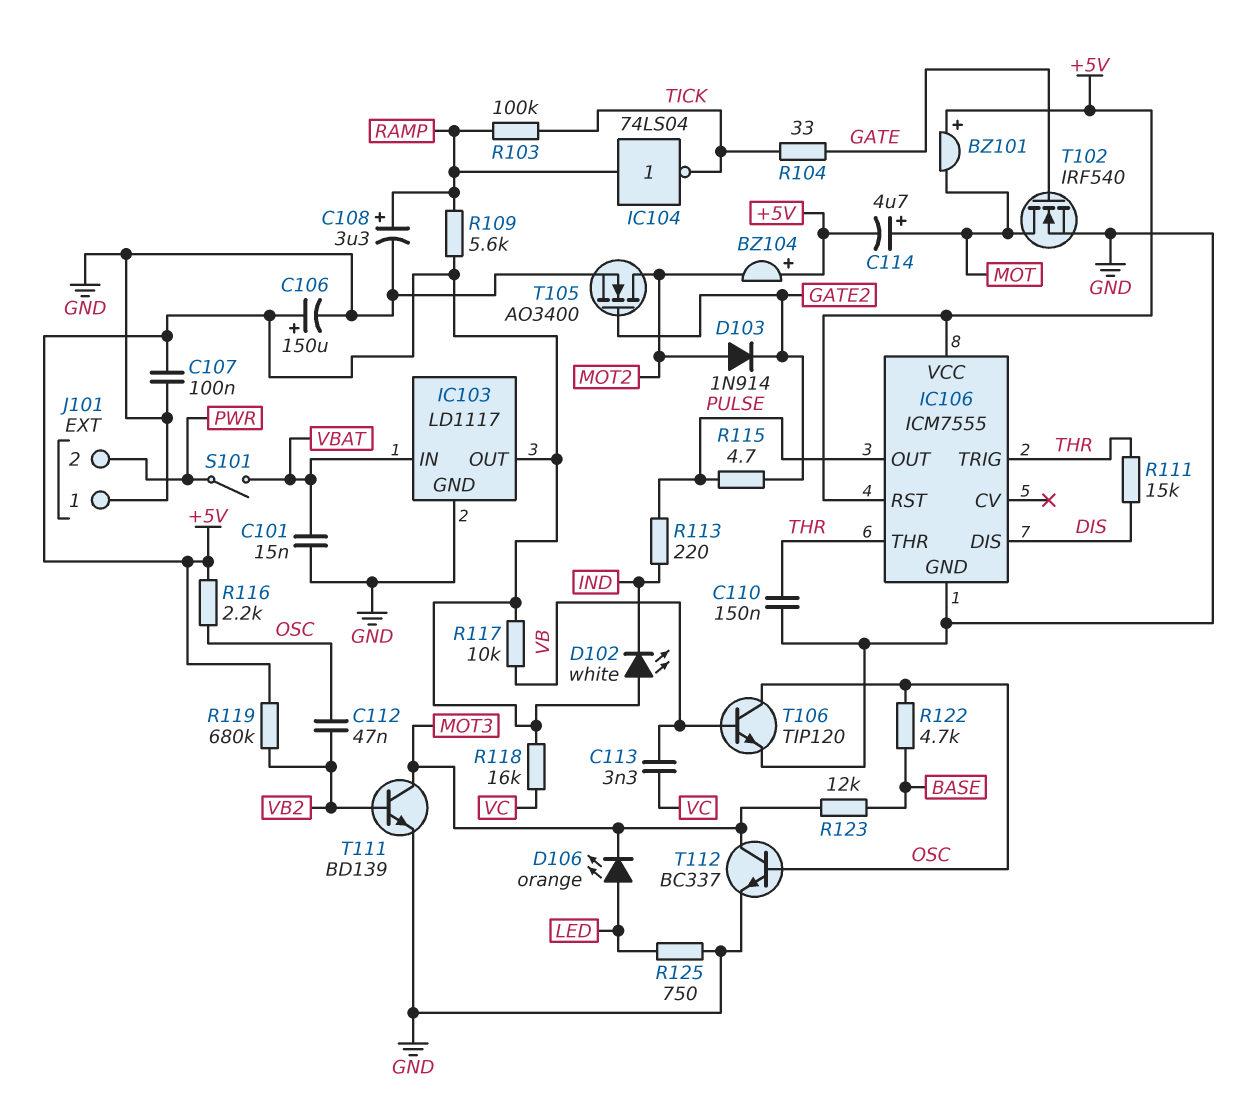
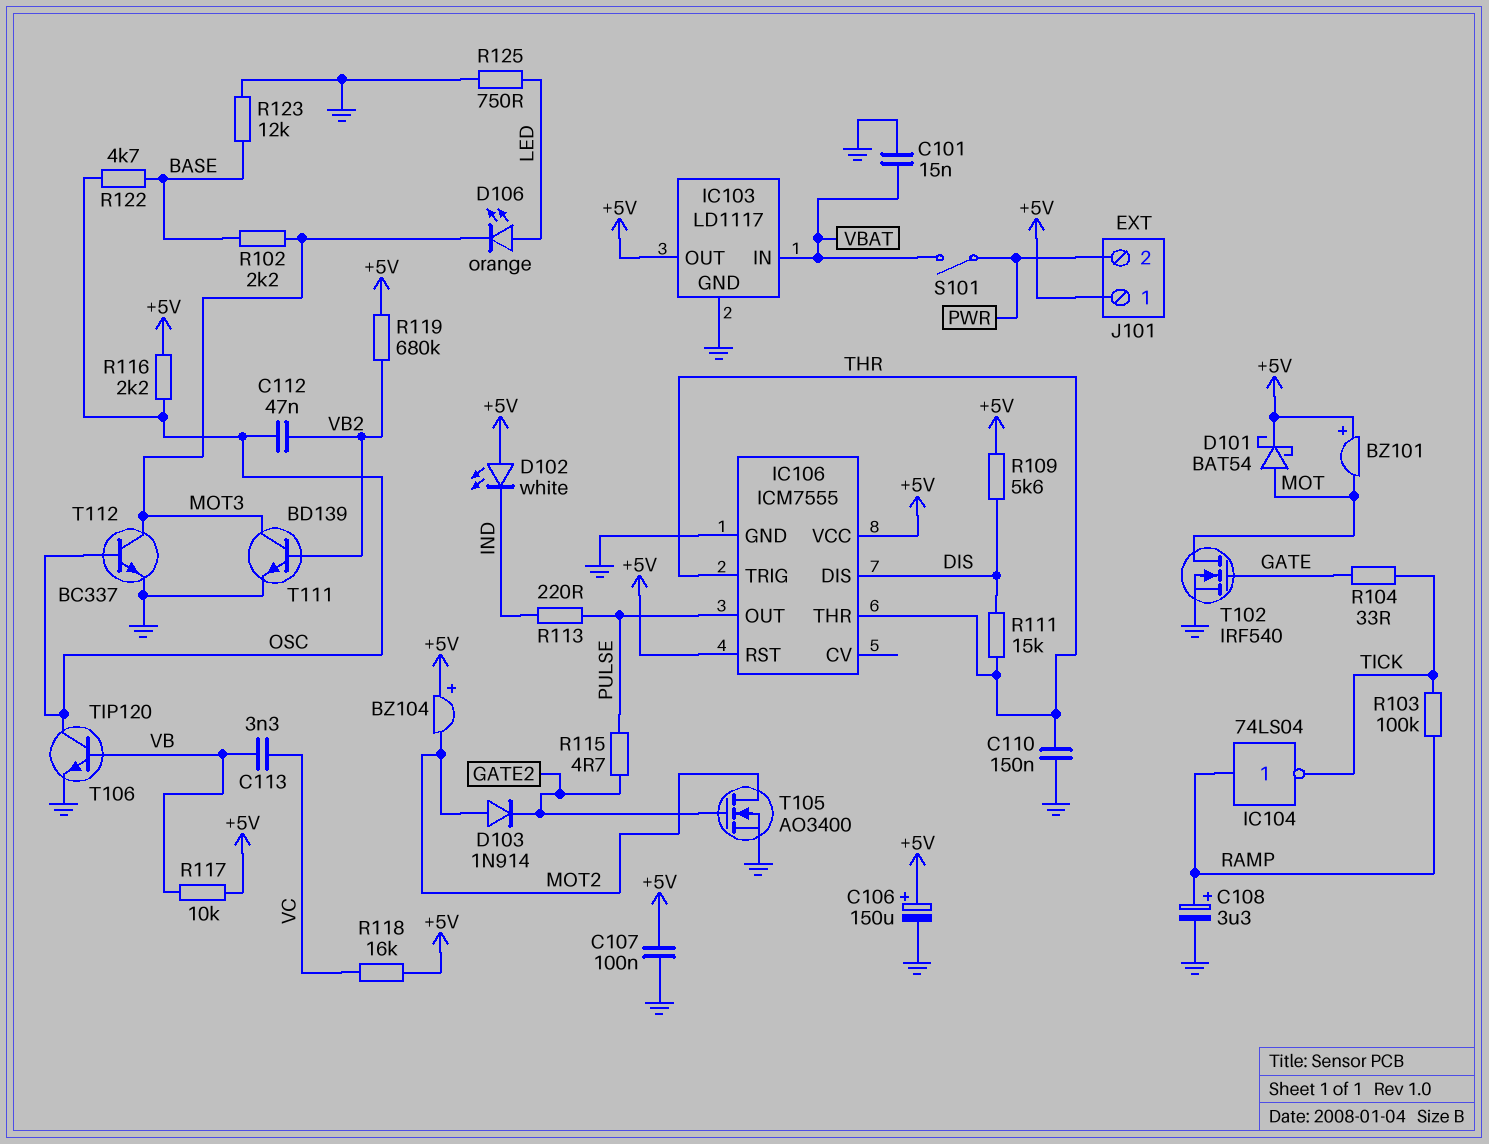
C114: 4.7uF (plus MOT, minus +5V) -> none
D101: none -> schottky BAT54 (A MOT, K +5V)
J101 pin 1: GND -> +5V
R102: none -> 2.2k (BASE, MOT3)
R109: 5.6k (+5V, RAMP) -> 5.6k (+5V, DIS)
R123: 12k (BASE, MOT3) -> 12k (BASE, GND)

